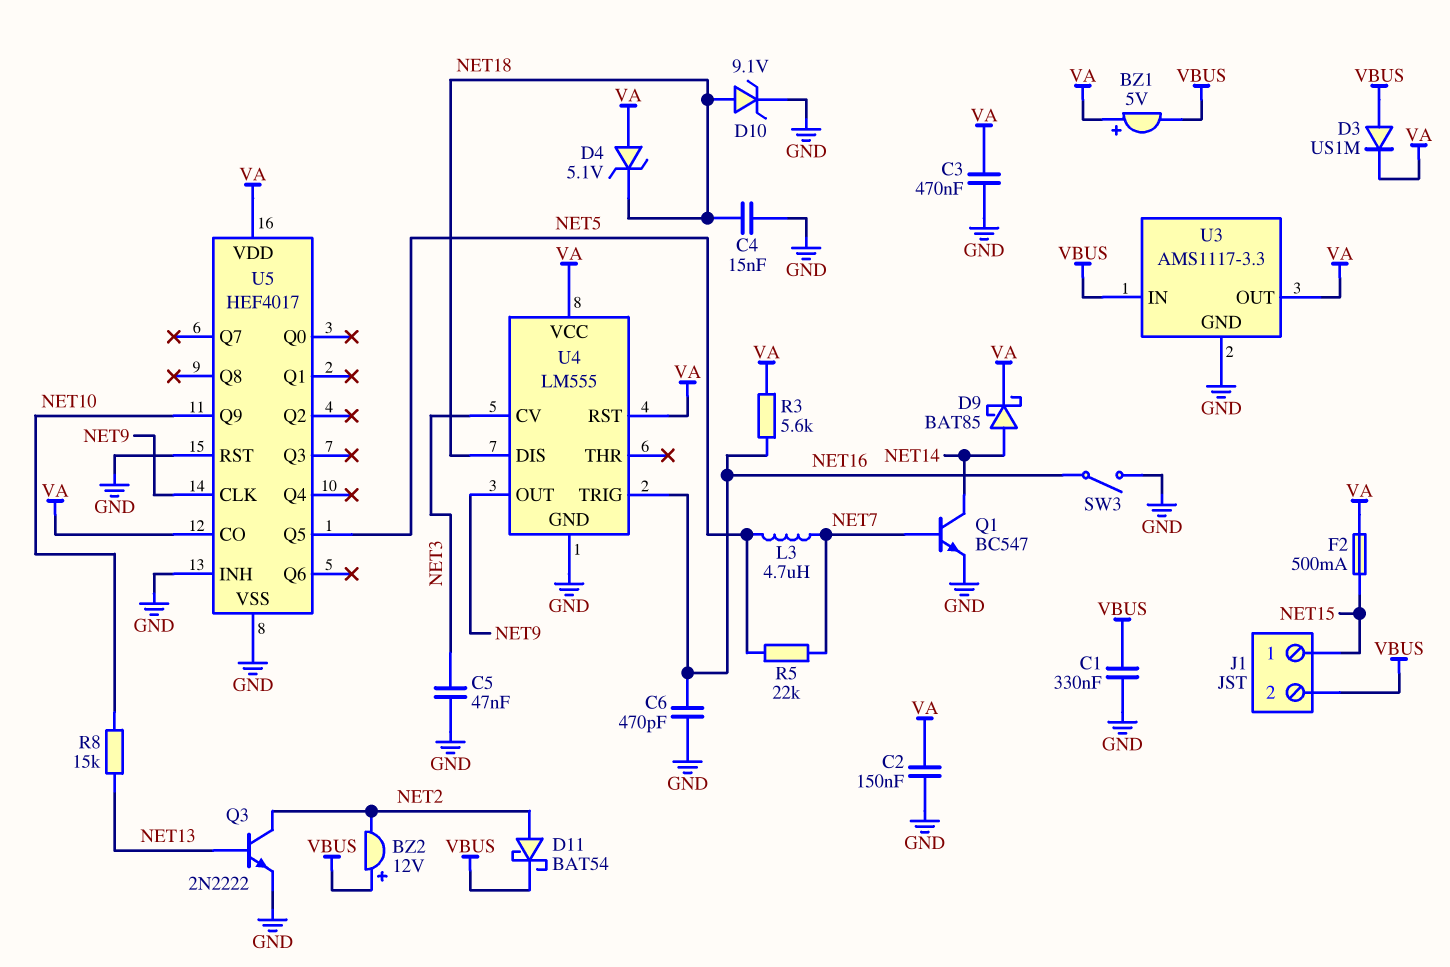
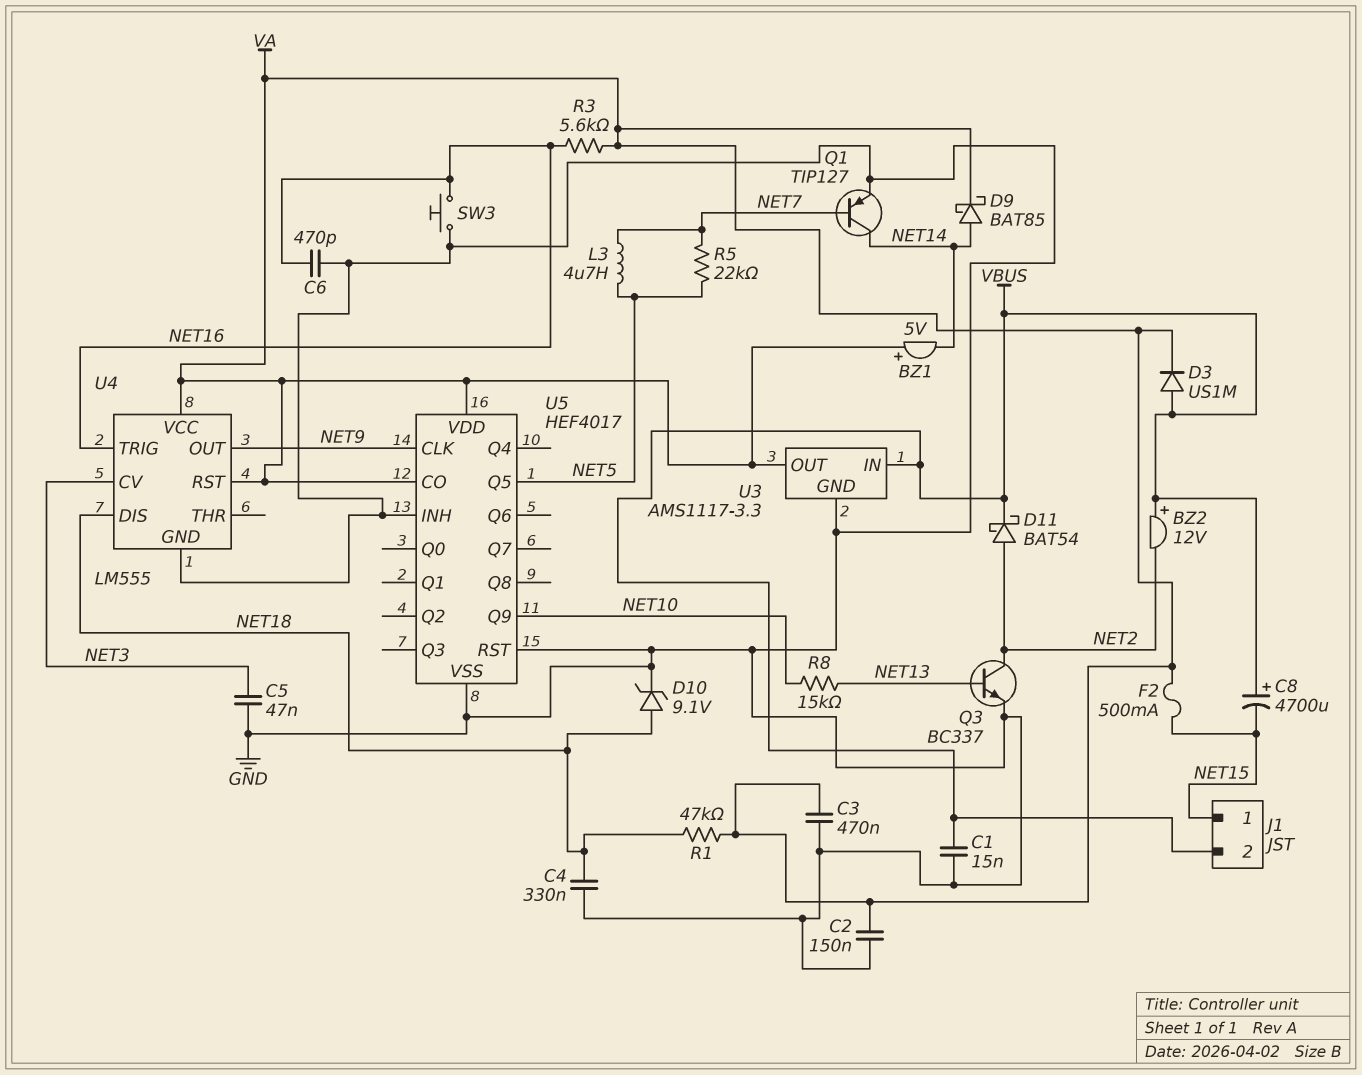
BZ1: buzzer 5V (plus VA, minus VBUS) -> buzzer 5V (plus VA, minus NET14)
C1: 330nF (GND, VBUS) -> 15nF (GND, VBUS)
C4: 15nF (GND, NET18) -> 330nF (GND, NET18)
C8: none -> 4700uF (plus VBUS, minus NET15)
D4: zener 5.1V (A VA, K NET18) -> none
Q1: NPN BC547 (B NET7, C NET14, E GND) -> PNP TIP127 (B NET7, C NET14, E GND)
Q3: NPN 2N2222 (B NET13, C NET2, E GND) -> NPN BC337 (B NET13, C NET2, E GND)
R1: none -> 47k (NET18, VA)
SW3: switch (GND, NET16) -> button (GND, NET16)

